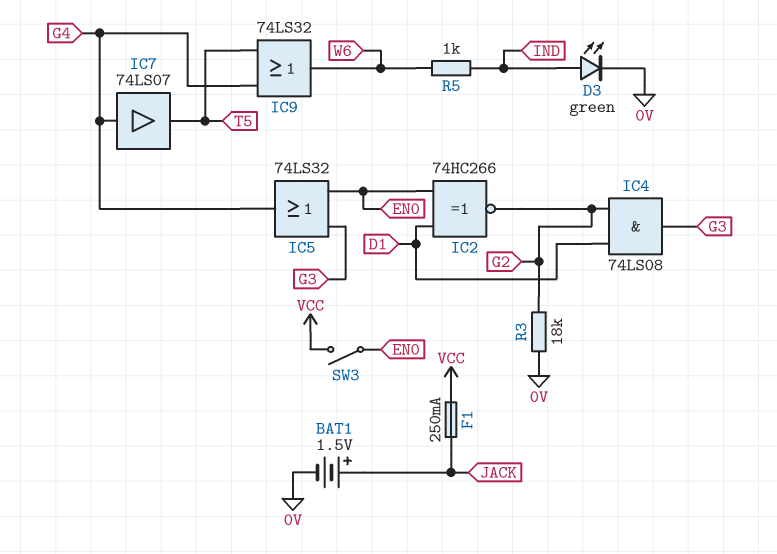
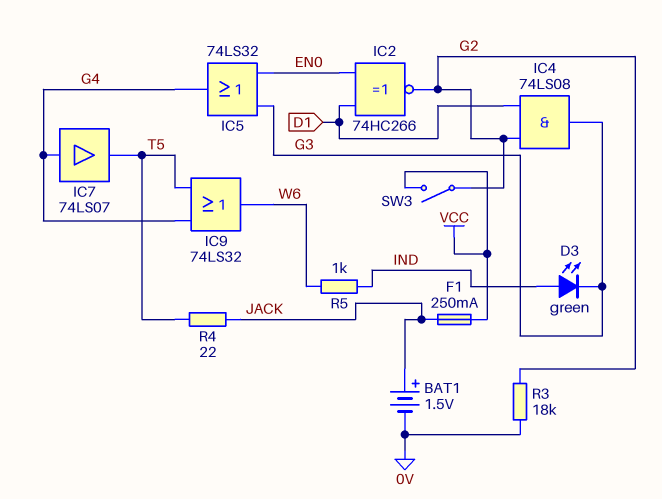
D3: LED green (A IND, K 0V) -> LED green (A IND, K G3)
R4: none -> 22 (JACK, T5)
SW3: switch (EN0, VCC) -> switch (G2, VCC)

